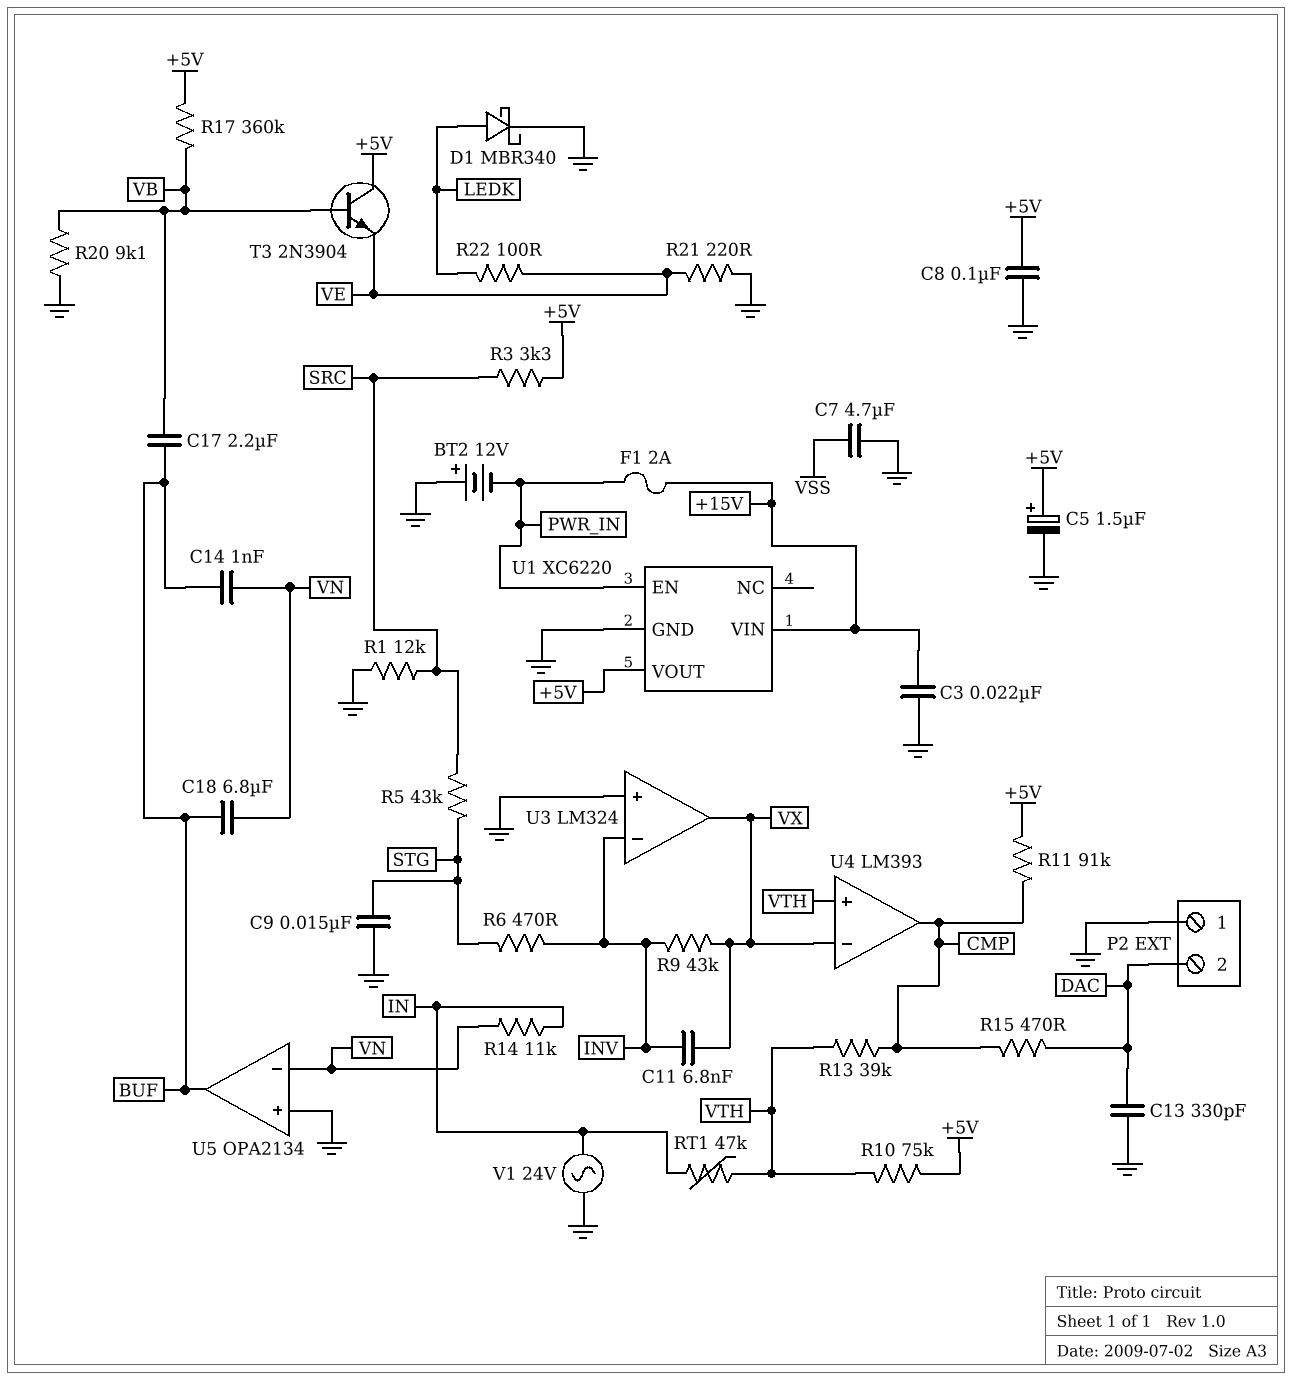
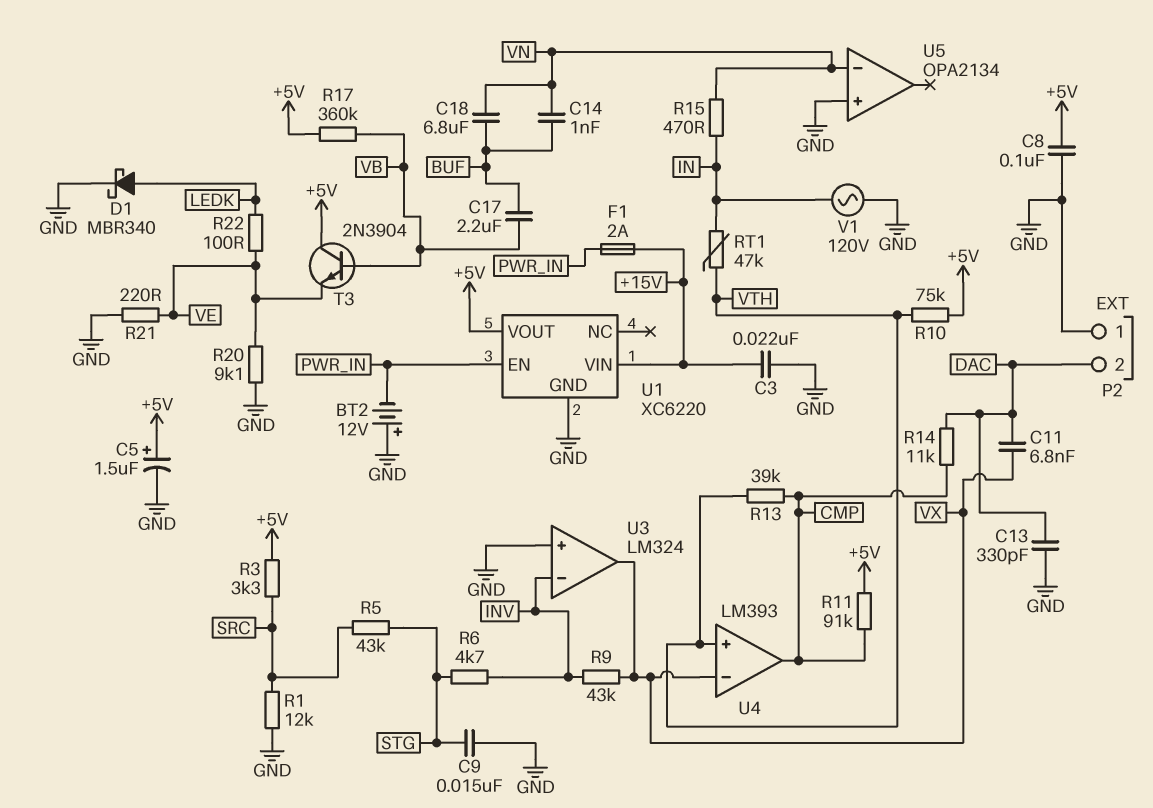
C7: 4.7uF (GND, VSS) -> none
C11: 6.8nF (INV, VX) -> 6.8nF (DAC, VX)
R6: 470 (INV, STG) -> 4.7k (INV, STG)
R14: 11k (IN, VN) -> 11k (CMP, DAC)
R15: 470 (CMP, DAC) -> 470 (IN, VN)
R20: 9.1k (GND, VB) -> 9.1k (GND, VE)
U5 pin out: BUF -> none
V1: AC 24V (GND, IN) -> AC 120V (GND, IN)

